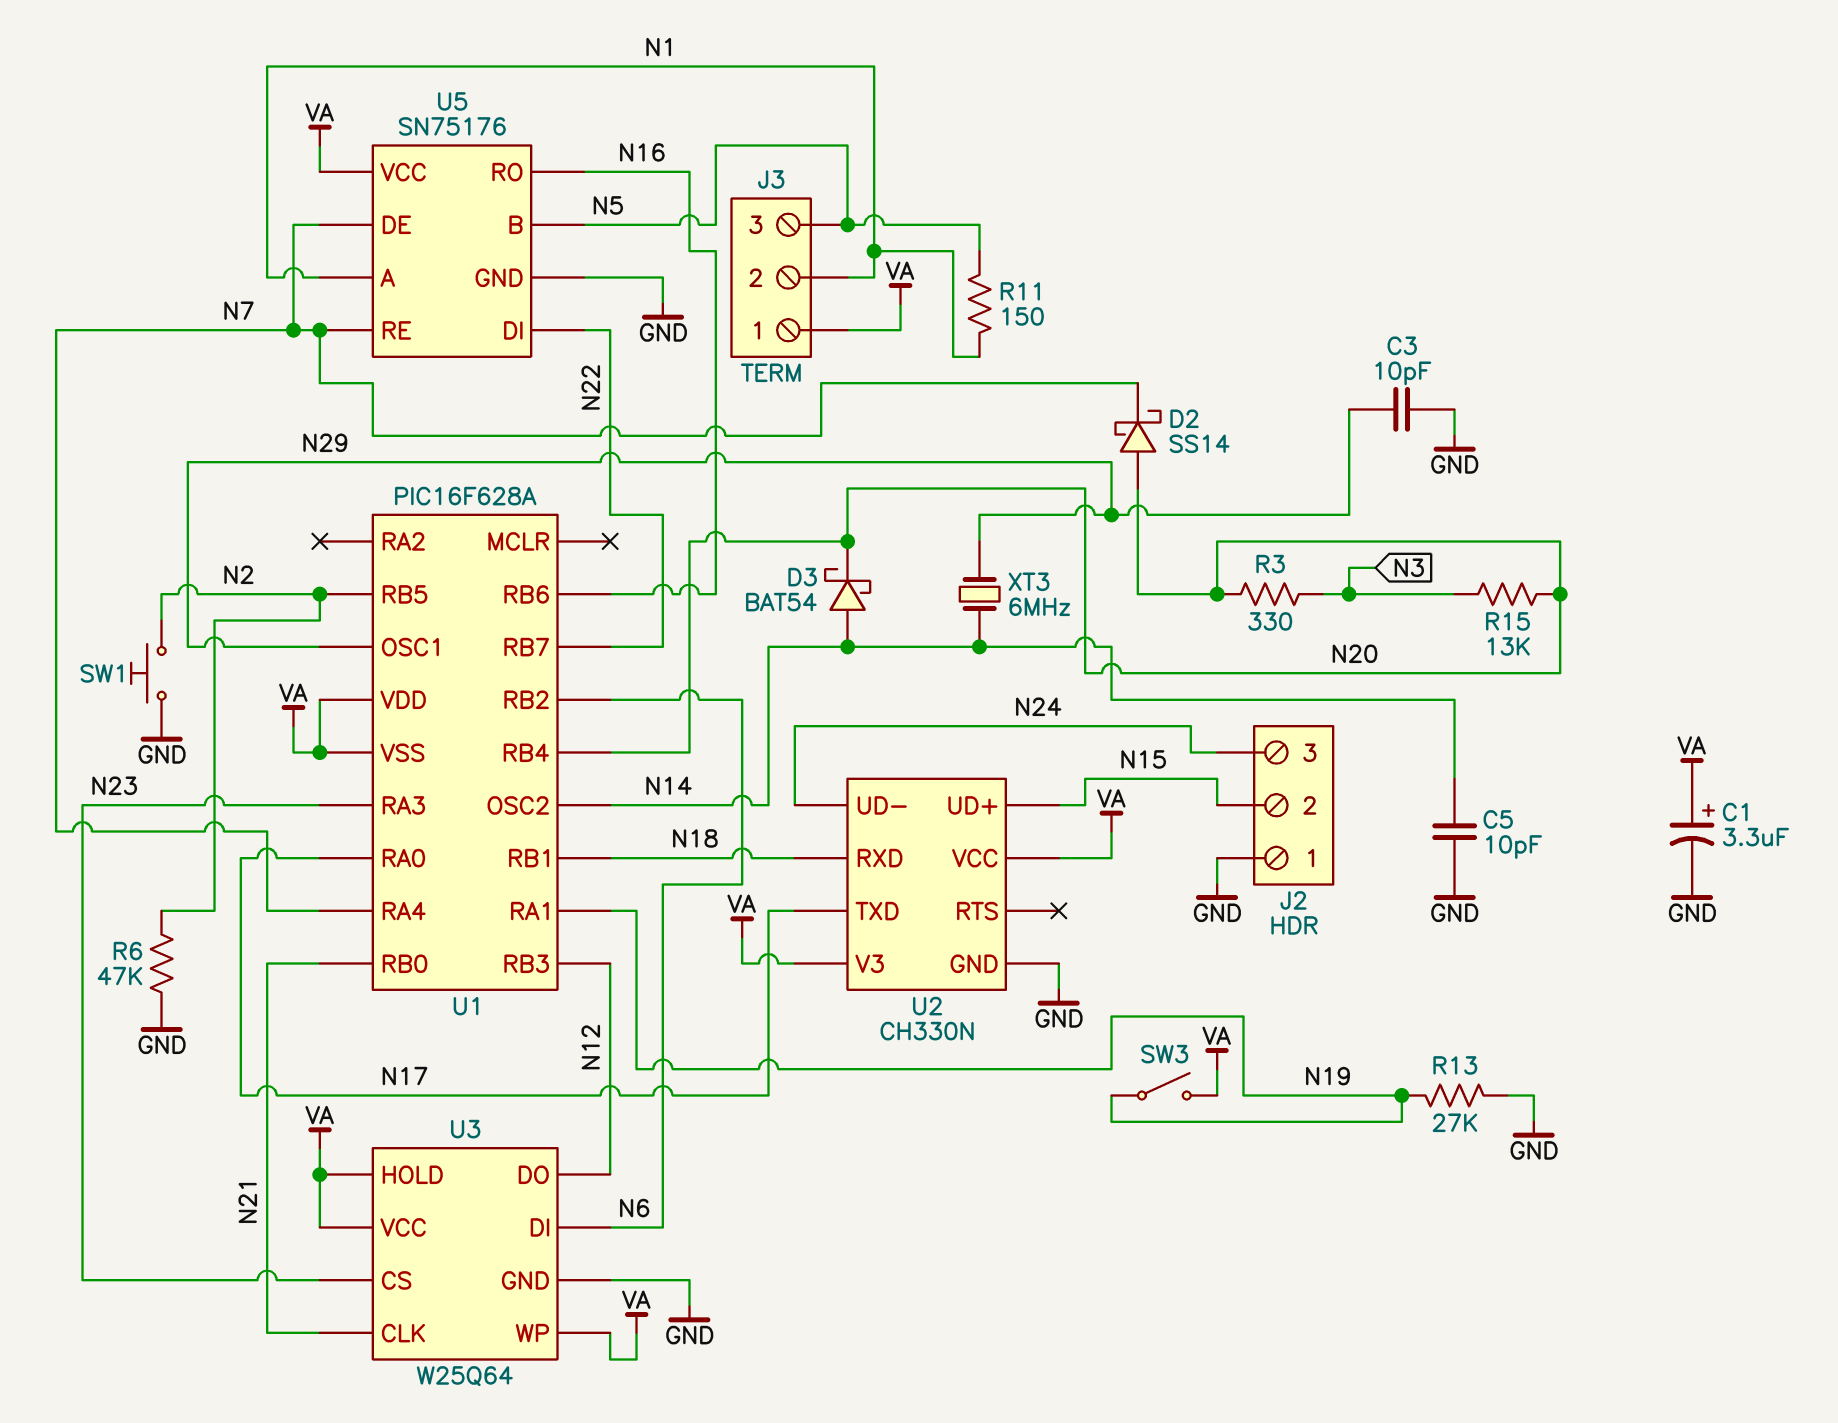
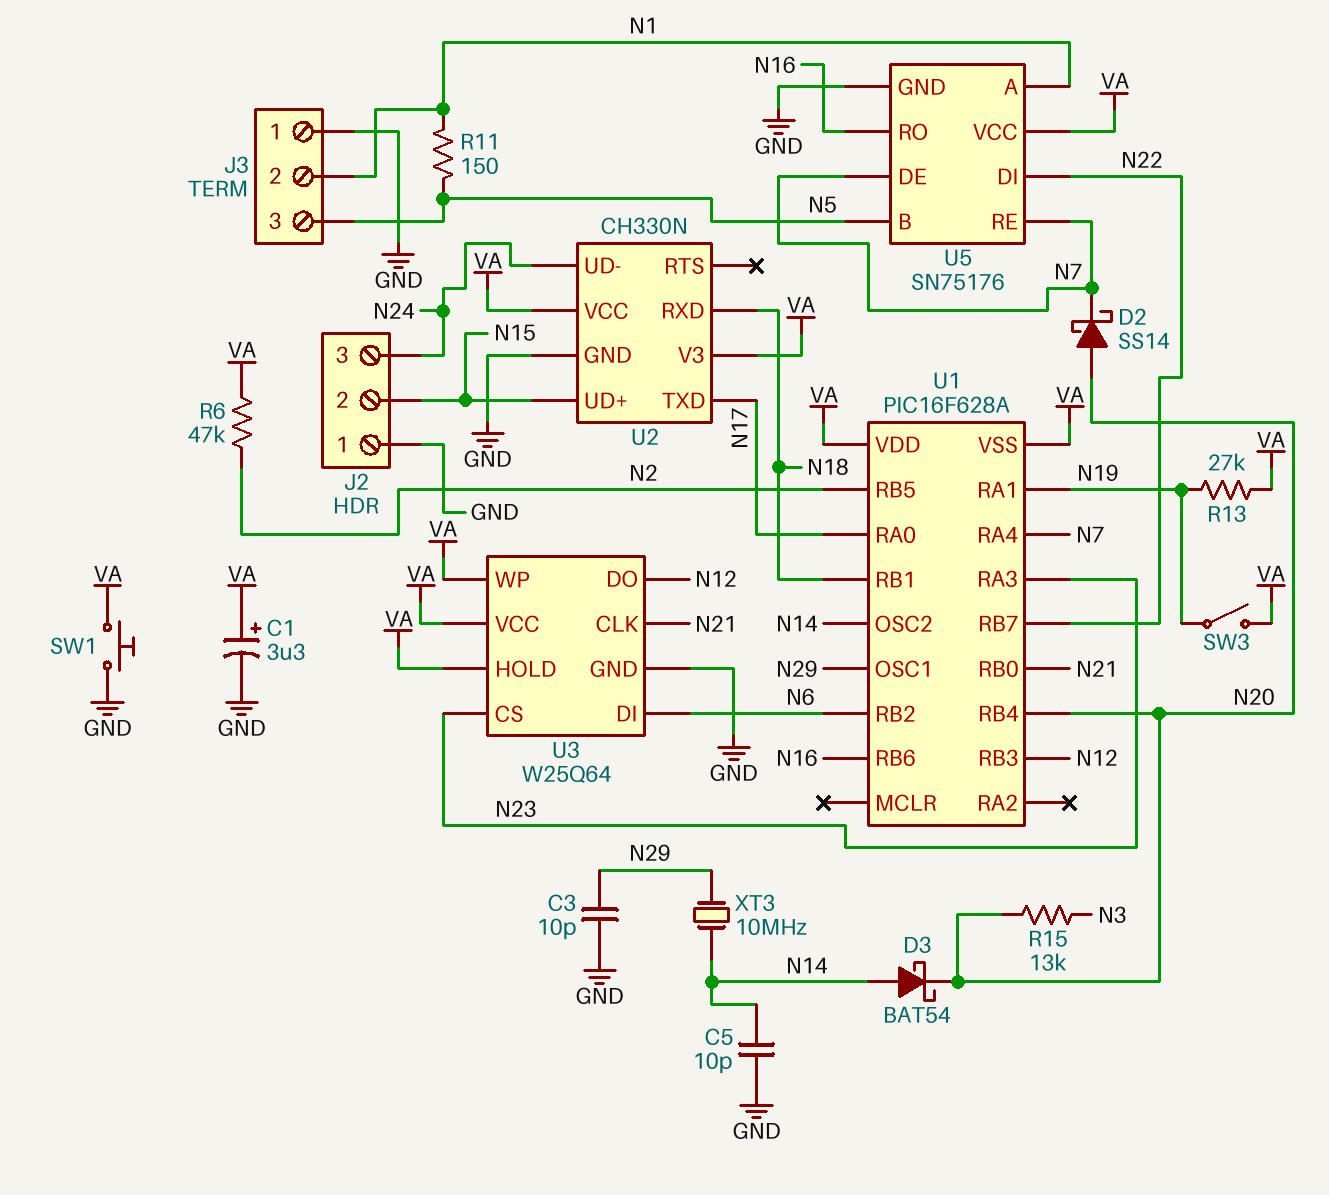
J3 pin 1: VA -> GND
R3: 330 (N3, N20) -> none
R6: 47k (GND, N2) -> 47k (N2, VA)
R13: 27k (GND, N19) -> 27k (N19, VA)
SW1: button (GND, N2) -> button (GND, VA)
XT3: 6MHz (N14, N29) -> 10MHz (N14, N29)

